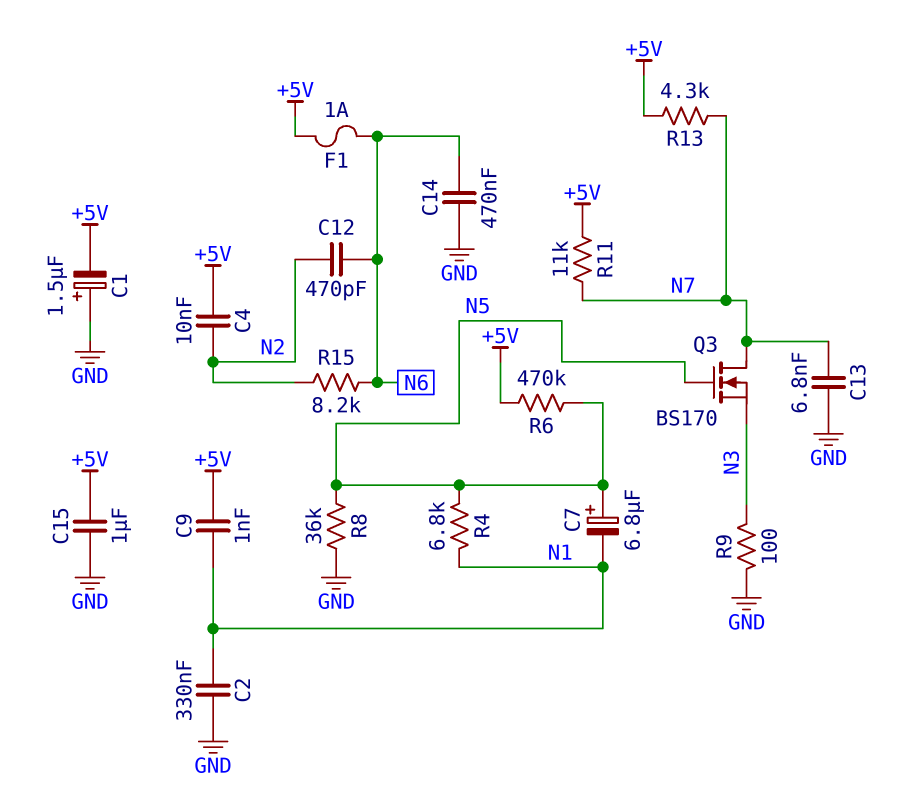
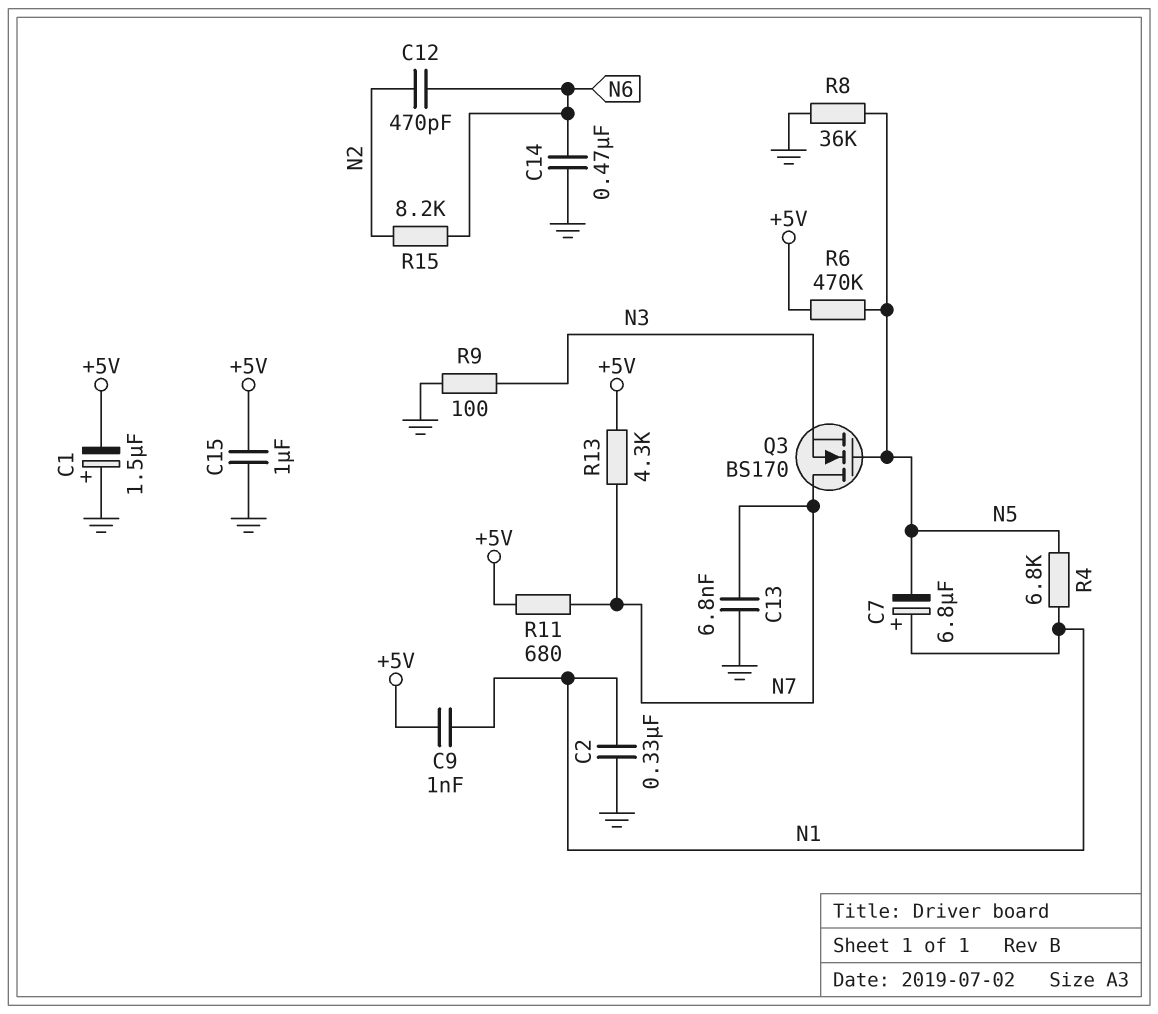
C4: 10nF (+5V, N2) -> none
C7: 6.8uF (plus N5, minus N1) -> 6.8uF (plus N1, minus N5)
F1: 1A (+5V, N6) -> none
R11: 11k (+5V, N7) -> 680 (+5V, N7)

